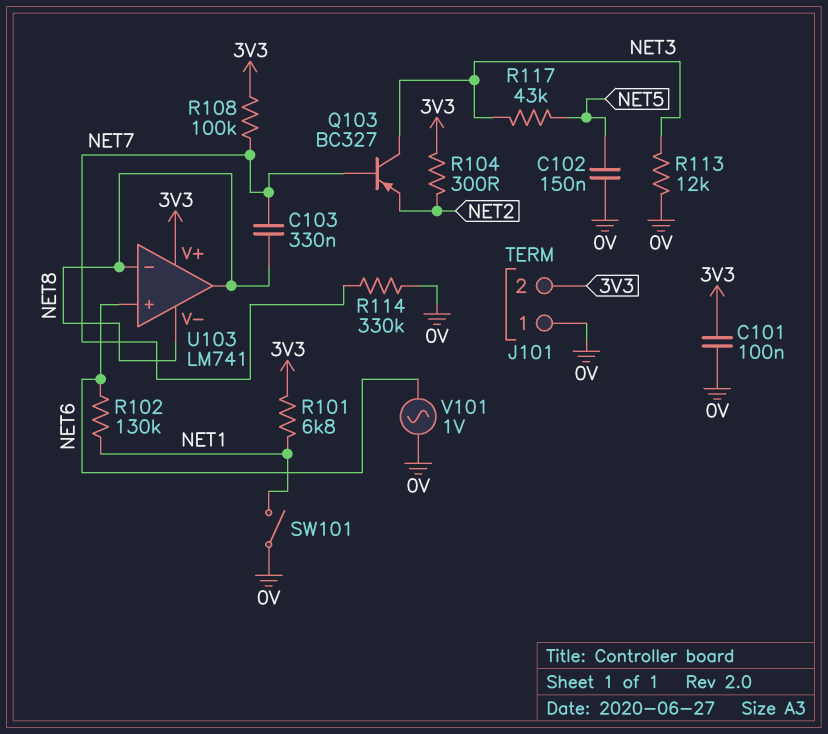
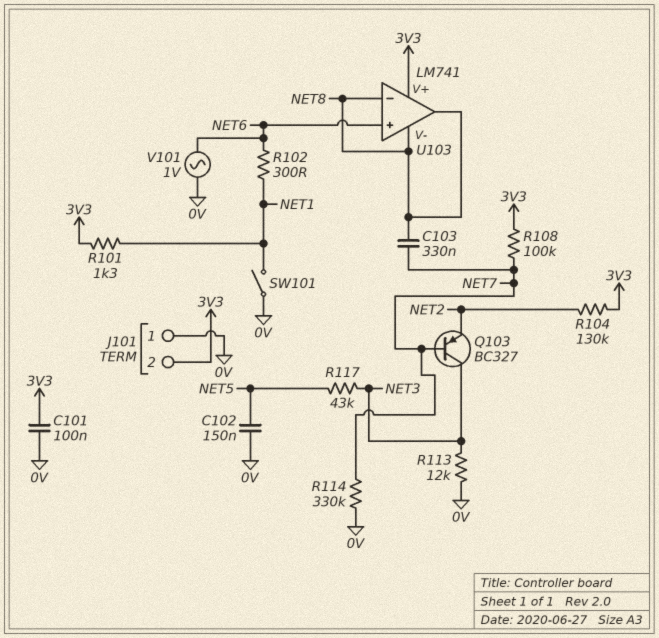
R101: 6.8k (3V3, NET1) -> 1.3k (3V3, NET1)
R102: 130k (NET1, NET6) -> 300 (NET1, NET6)
R104: 300 (3V3, NET2) -> 130k (3V3, NET2)

